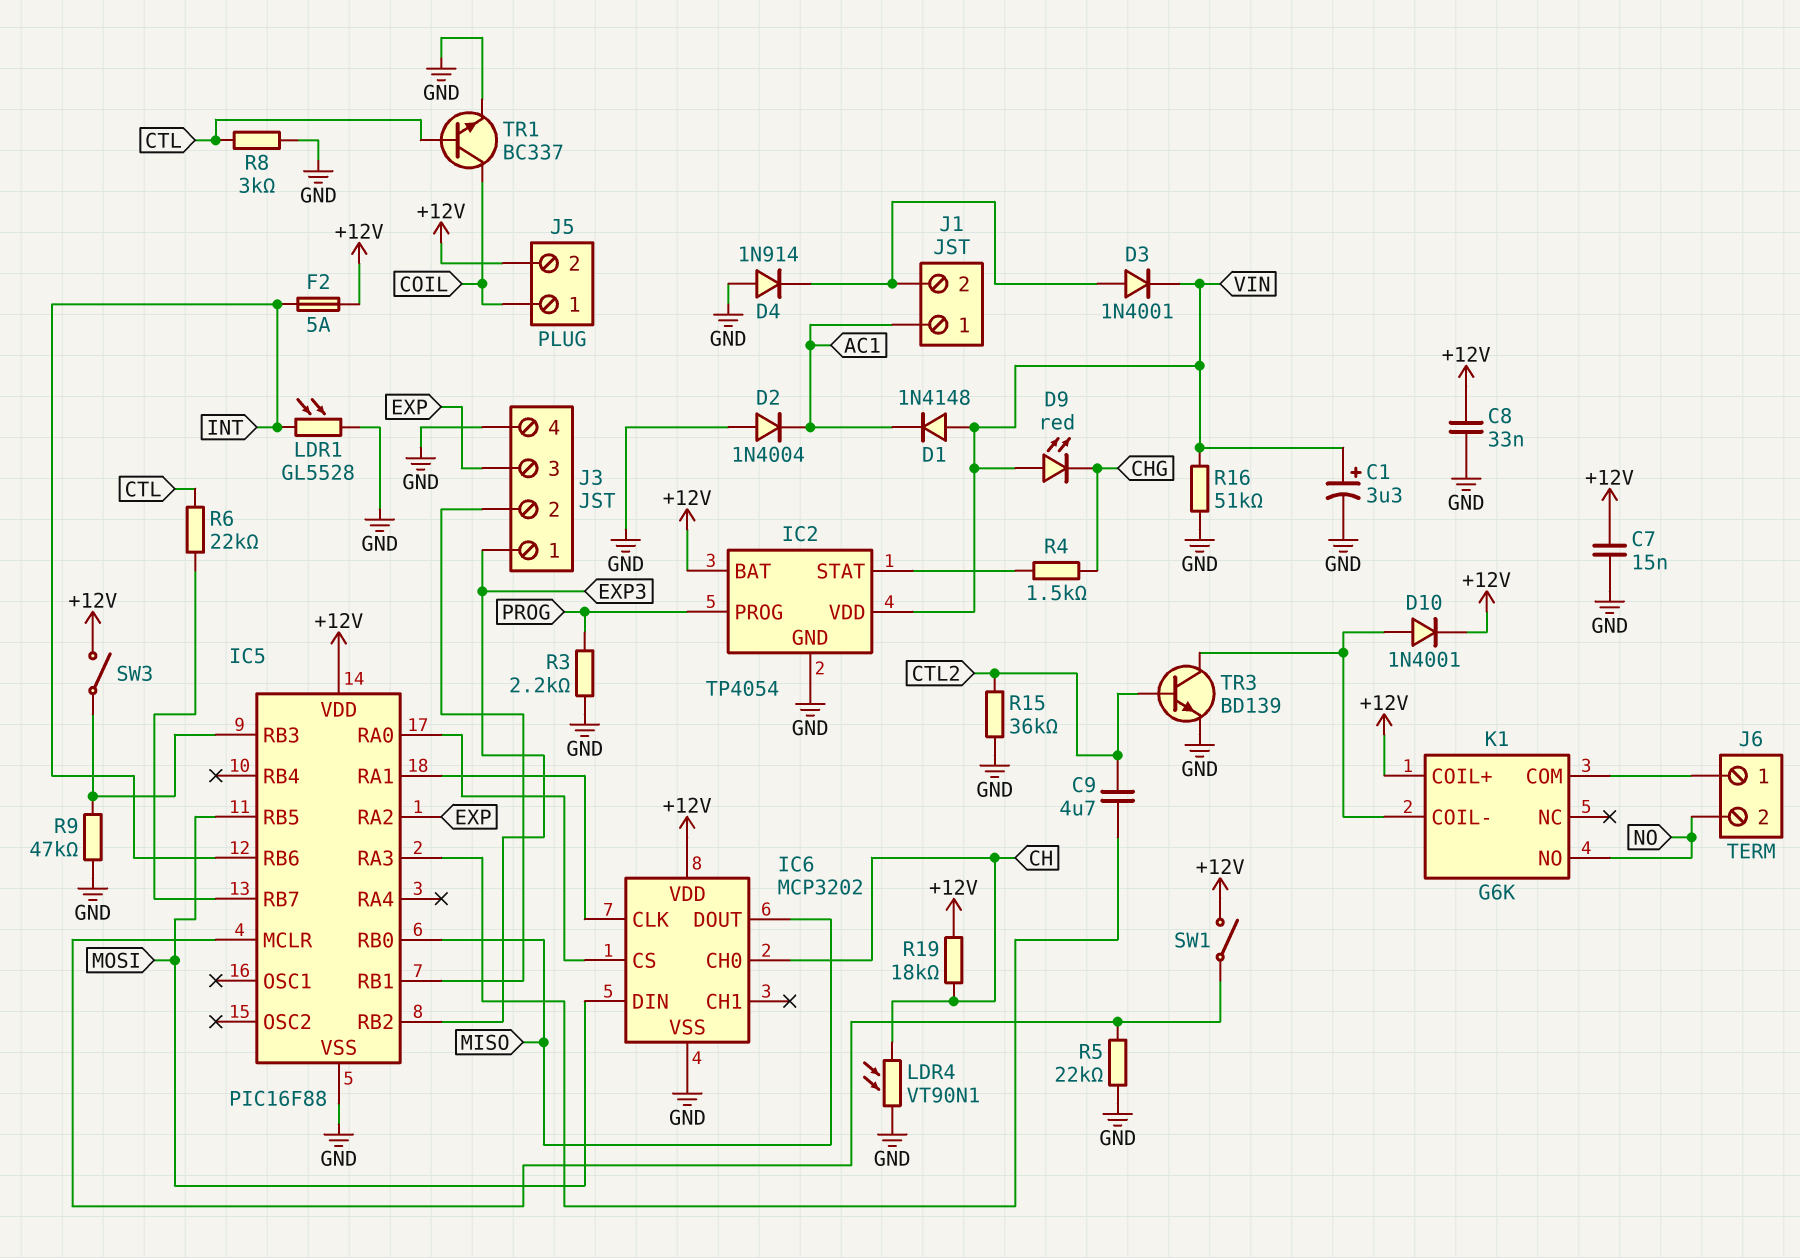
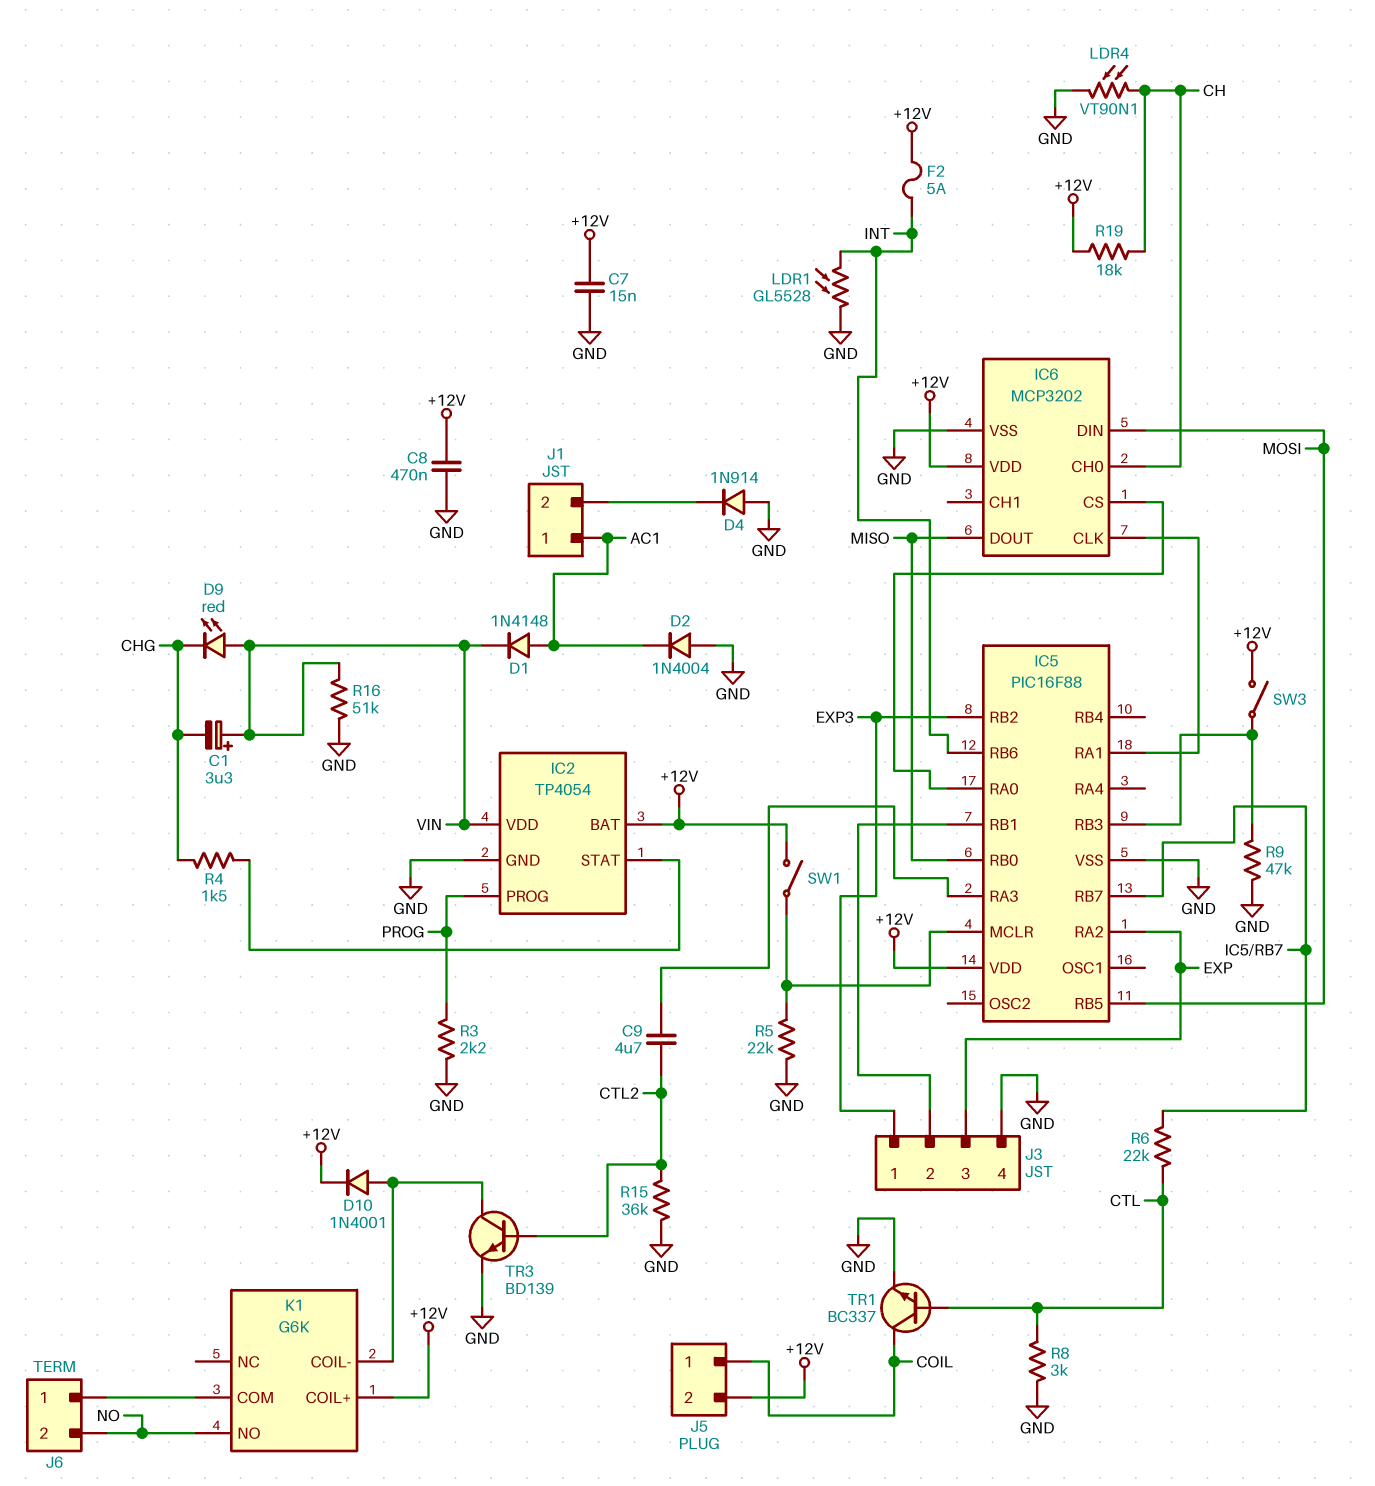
C1: 3.3uF (plus VIN, minus GND) -> 3.3uF (plus VIN, minus CHG)
C8: 33nF (+12V, GND) -> 470nF (+12V, GND)
D1: diode 1N4148 (A VIN, K AC1) -> diode 1N4148 (A AC1, K VIN)
D3: diode 1N4001 (A J1/2, K VIN) -> none

